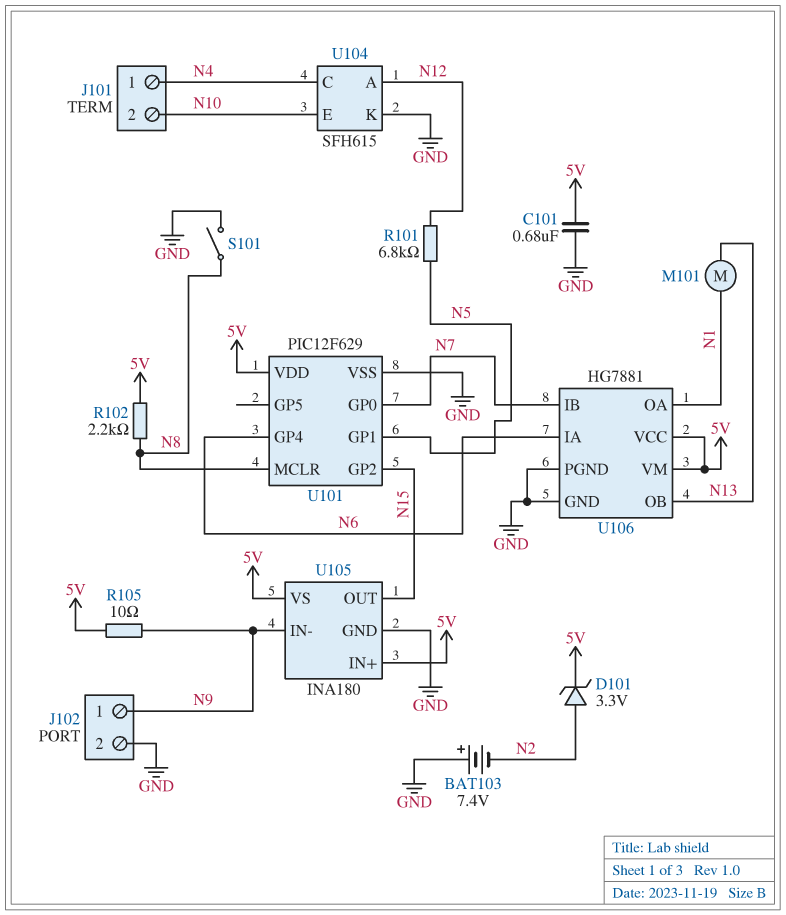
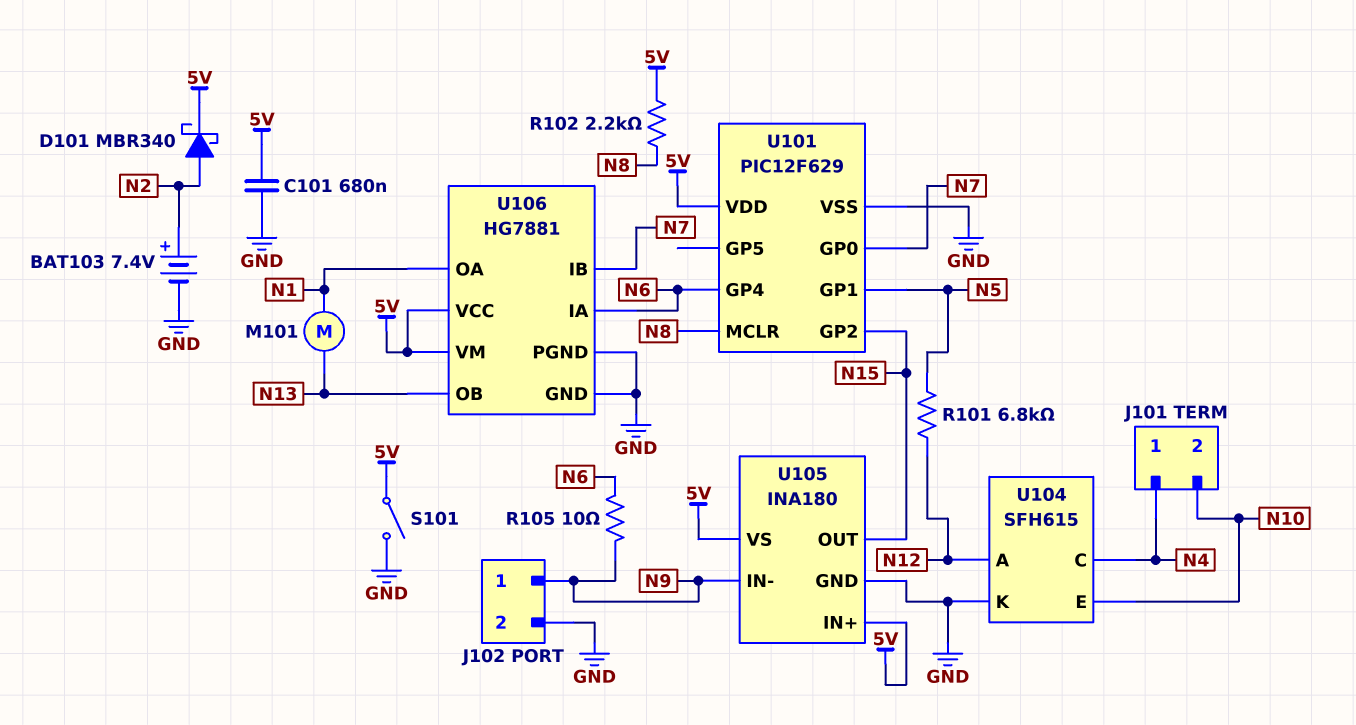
BAT103: 7.4V (plus GND, minus N2) -> 7.4V (plus N2, minus GND)
D101: zener 3.3V (A N2, K 5V) -> schottky MBR340 (A N2, K 5V)
R105: 10 (5V, N9) -> 10 (N6, N9)
S101: switch (GND, N8) -> switch (5V, GND)

